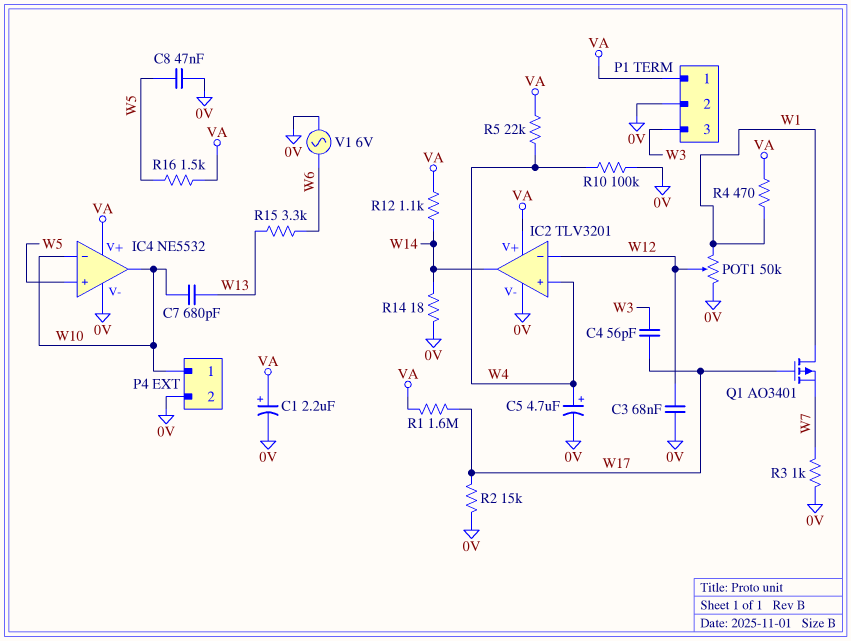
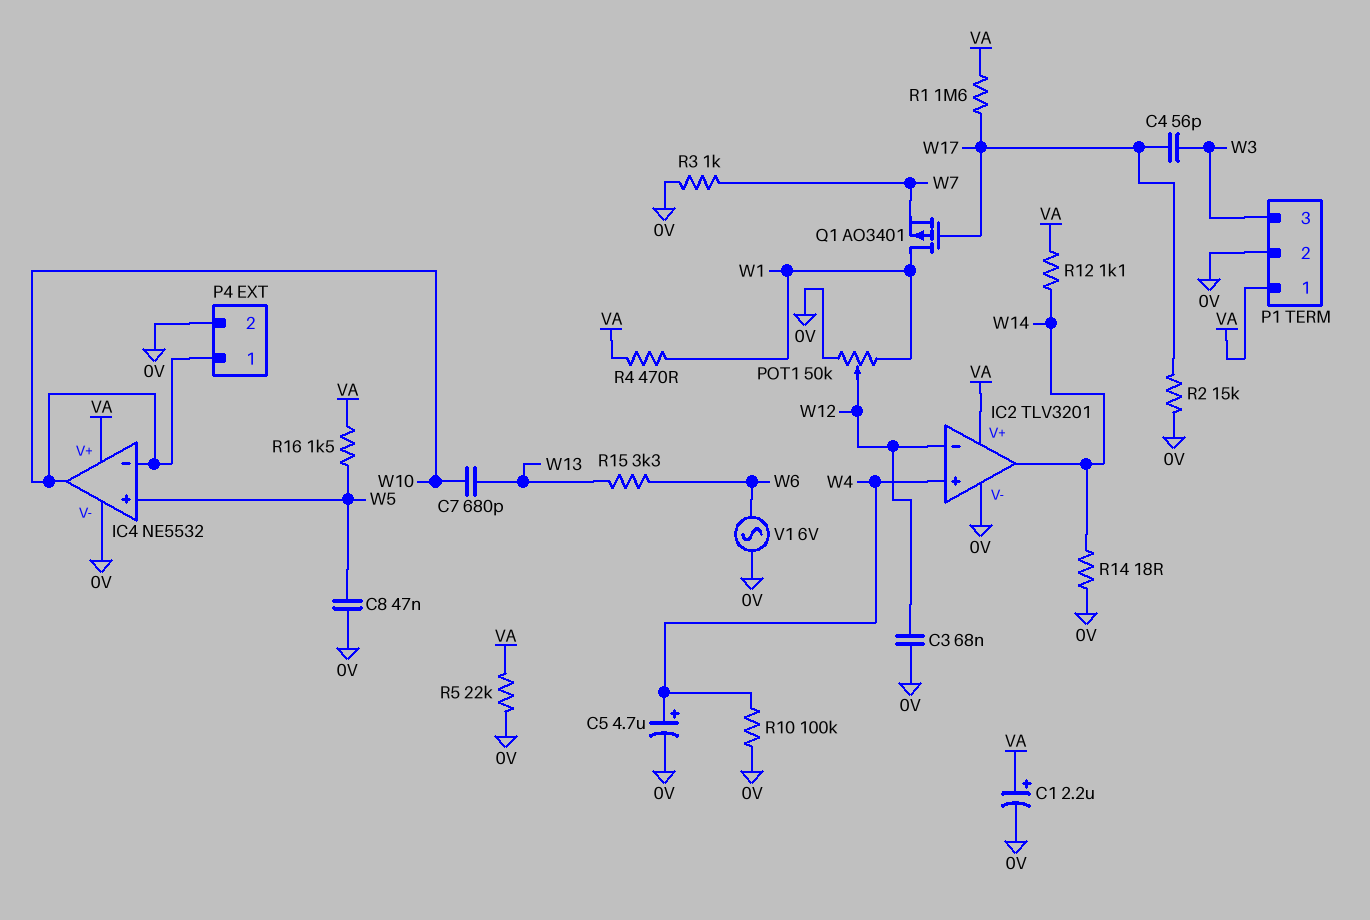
R5: 22k (VA, W4) -> 22k (0V, VA)

